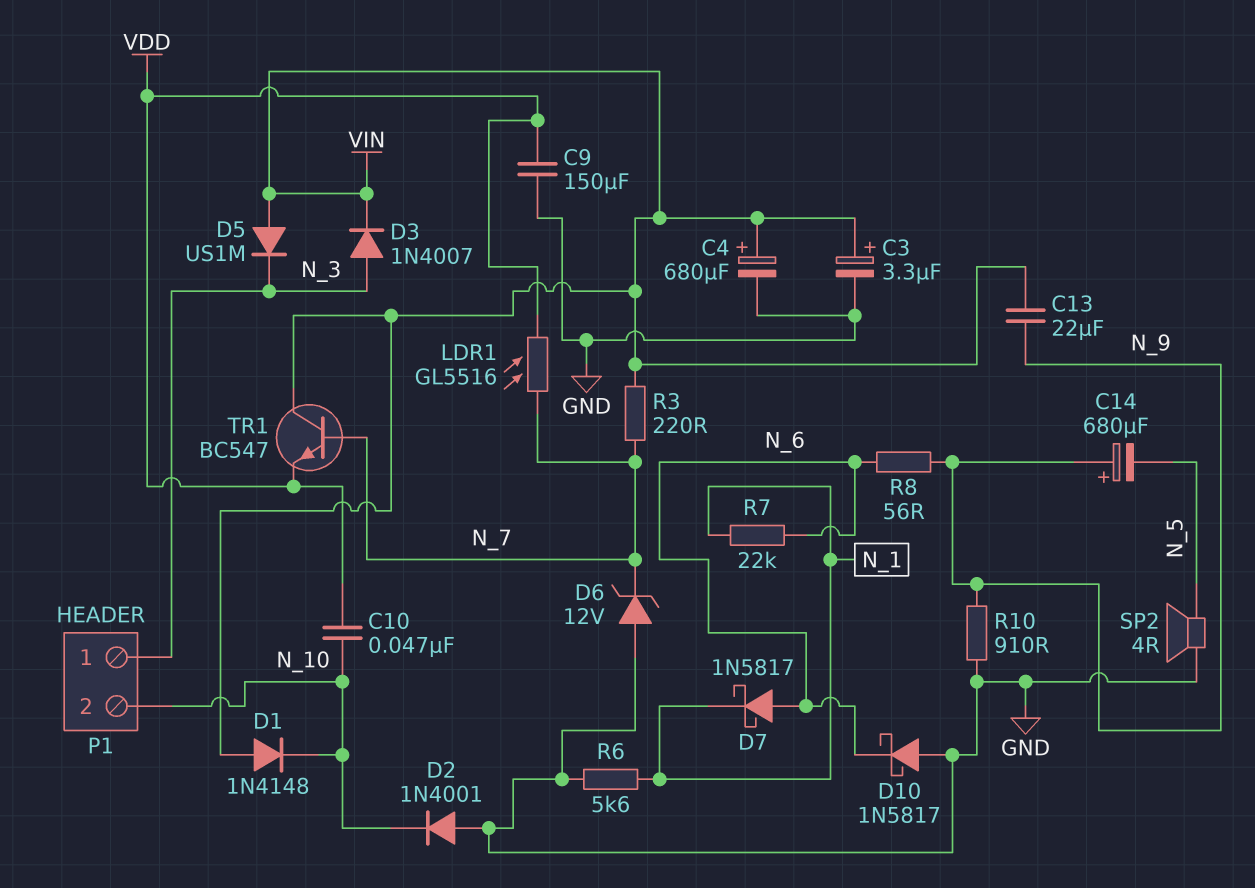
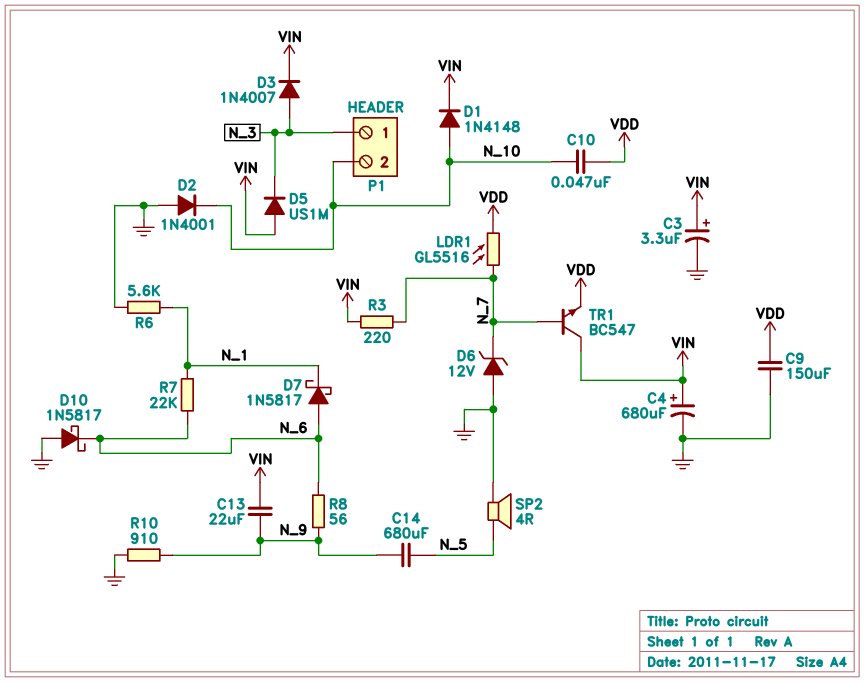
C14: 680uF (plus N_9, minus N_5) -> 680uF (N_5, N_9)
D1: diode 1N4148 (A VIN, K N_10) -> diode 1N4148 (A N_10, K VIN)

